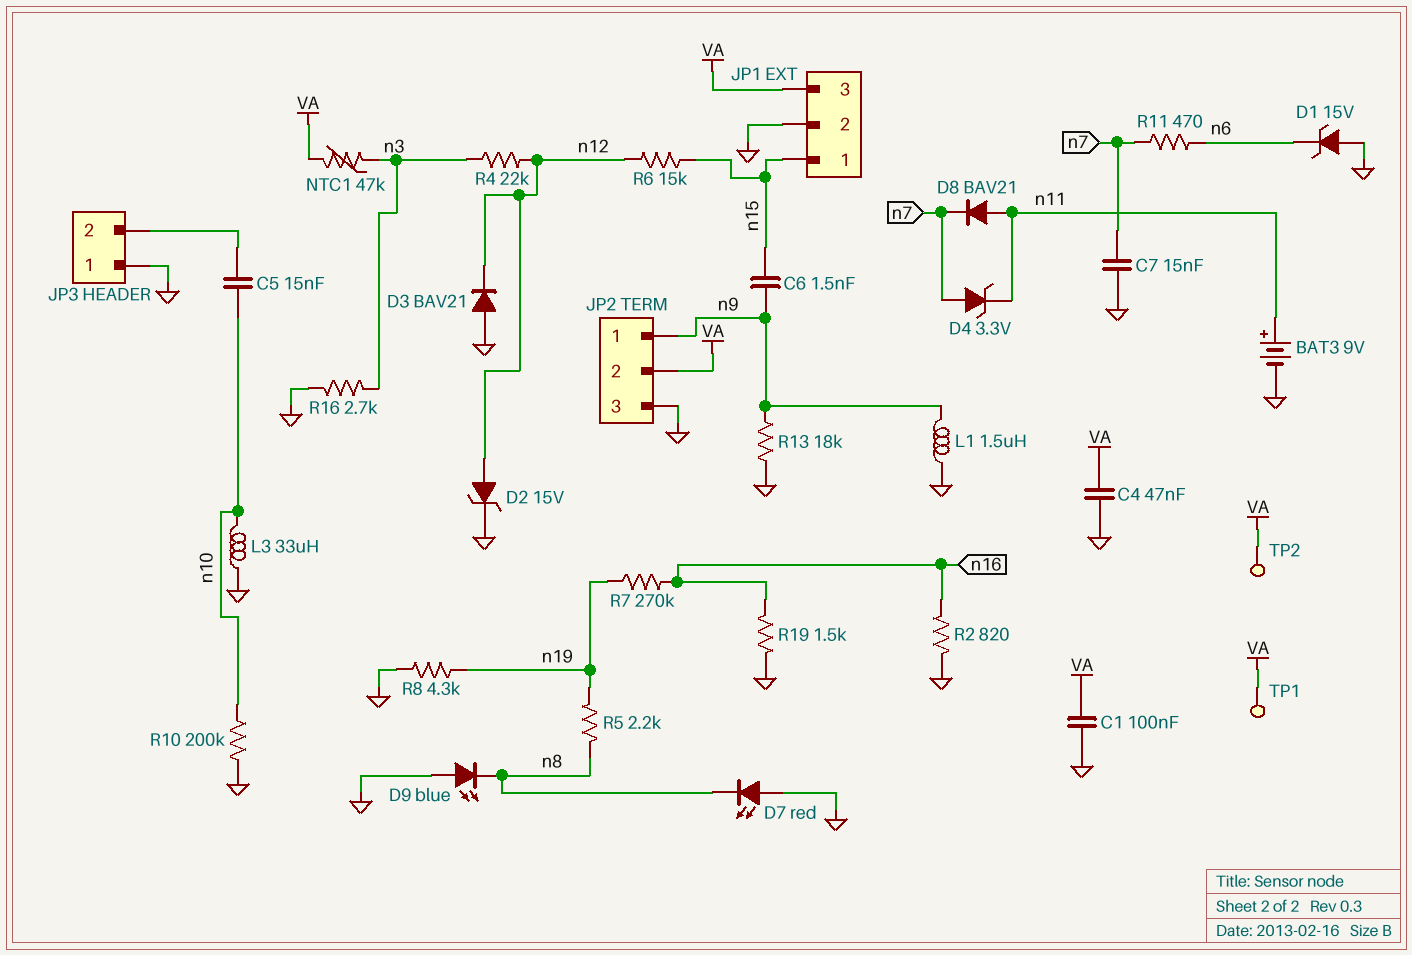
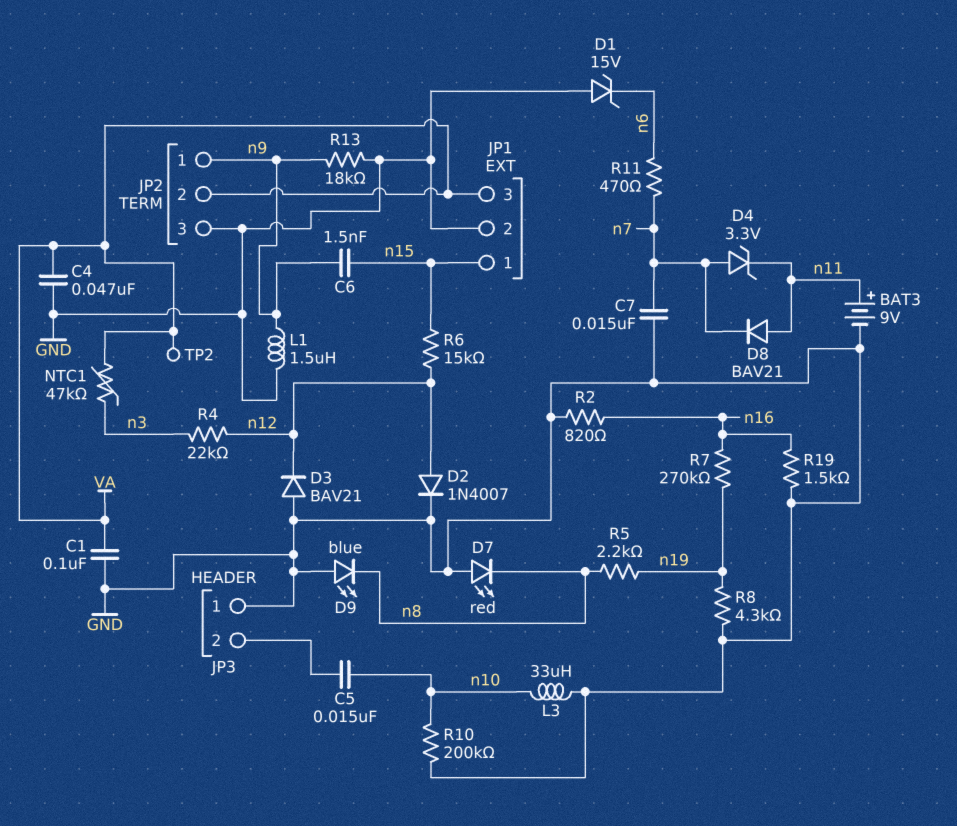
D2: zener 15V (A n12, K GND) -> diode 1N4007 (A n12, K GND)
R16: 2.7k (GND, n3) -> none
TP1: test point (VA) -> none

